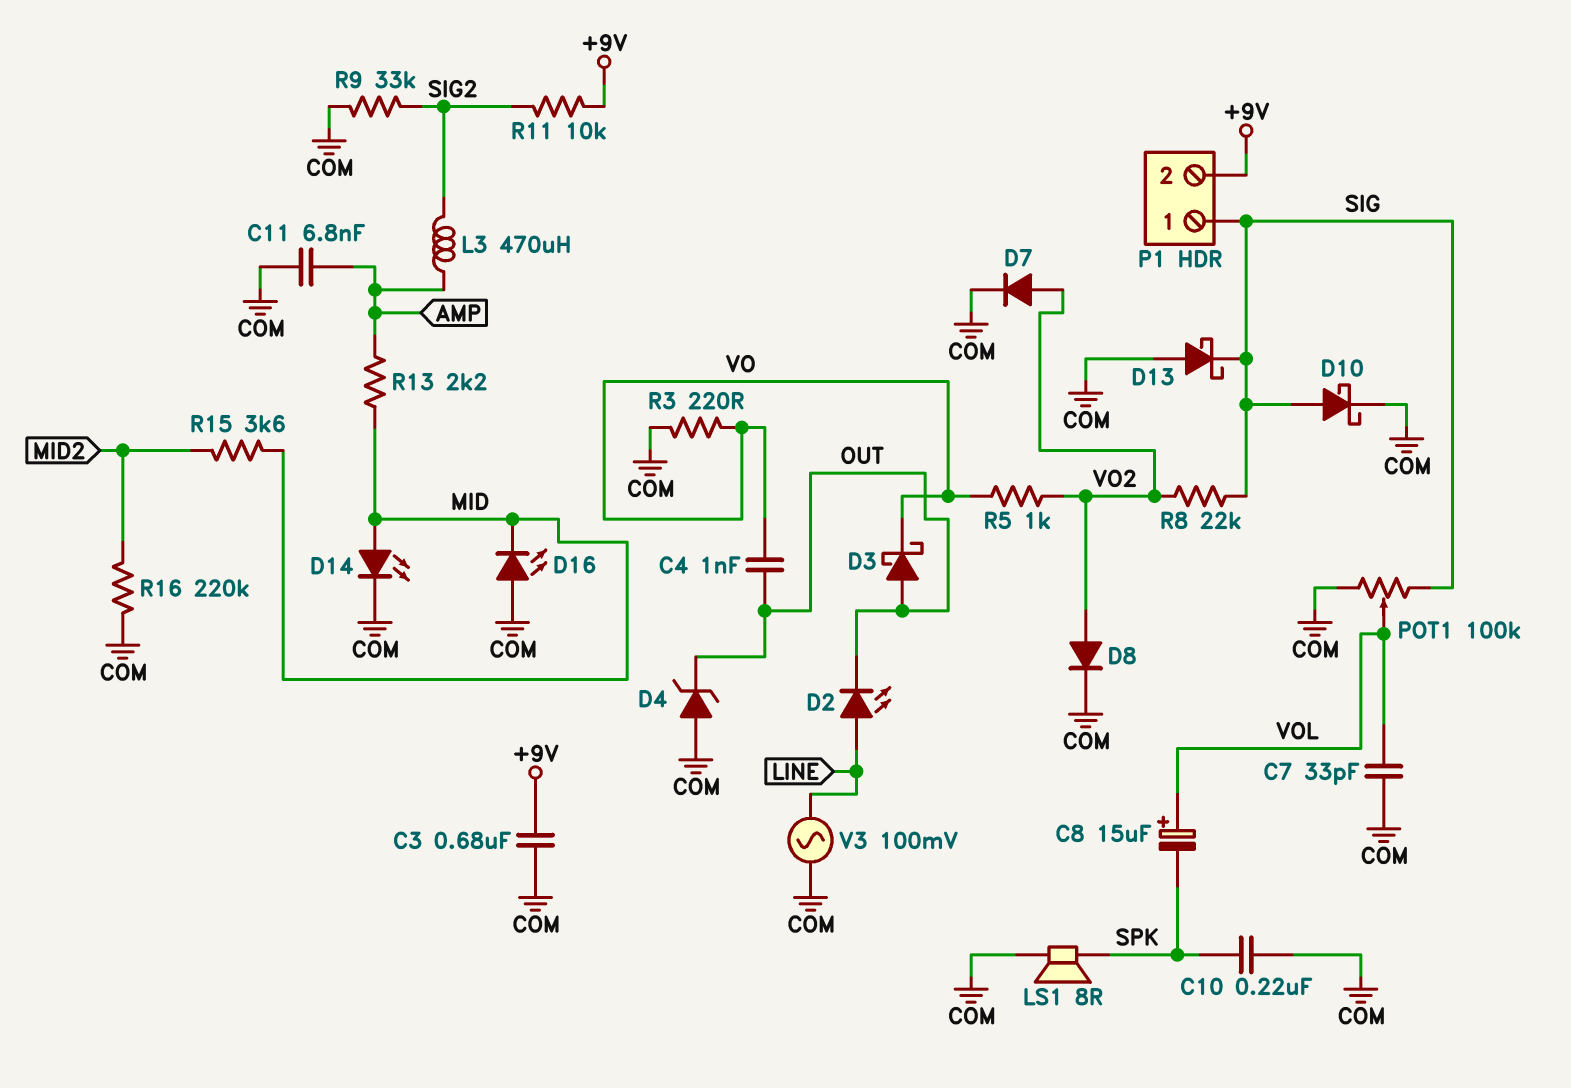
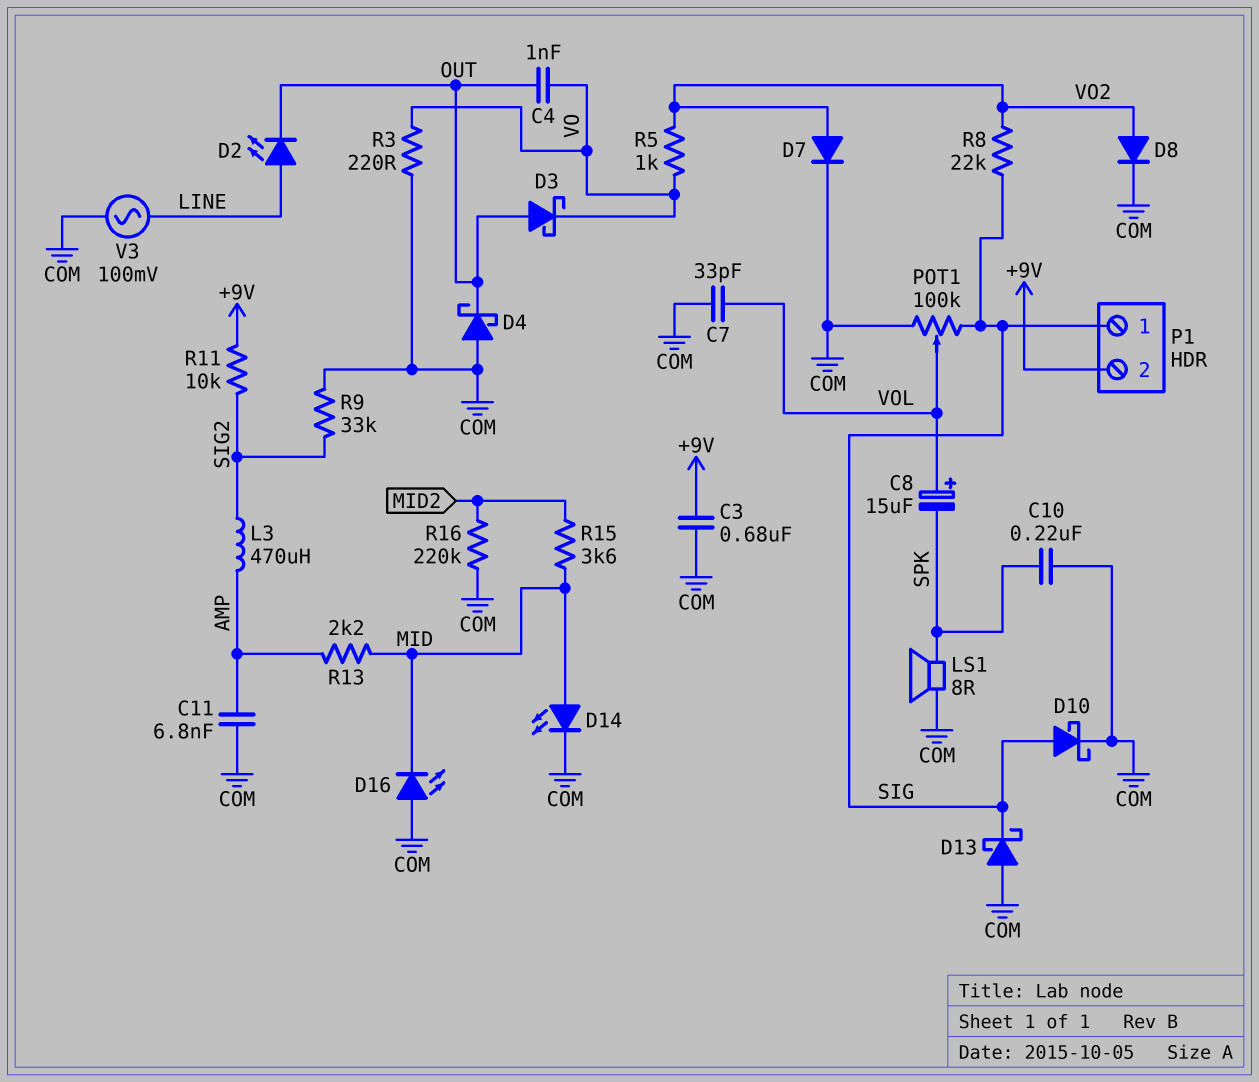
D4: zener (A COM, K OUT) -> schottky (A COM, K OUT)

